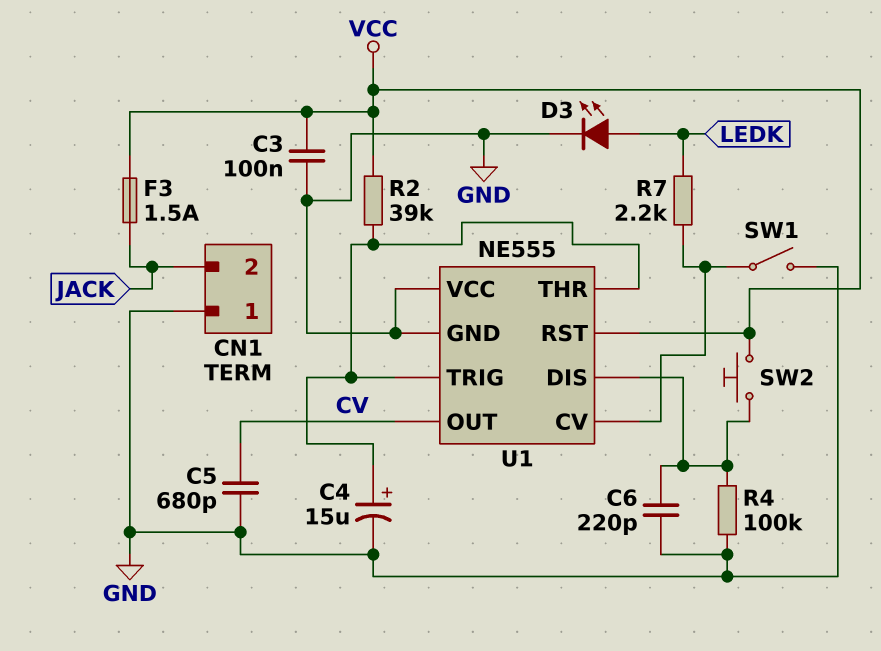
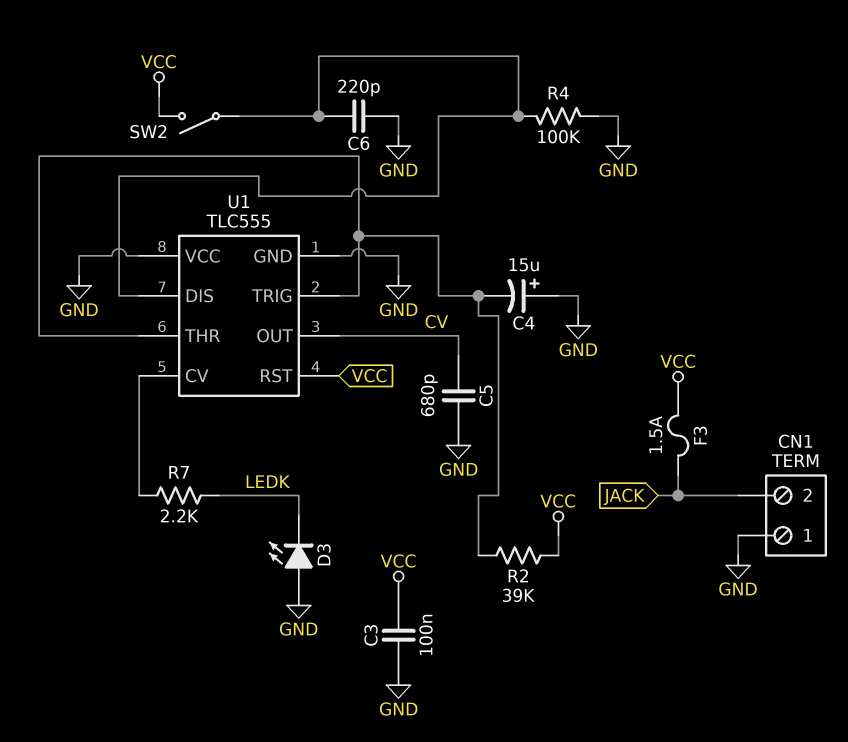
C4: 15uF (plus U1/THR, minus GND) -> 15uF (plus GND, minus U1/THR)
D3: LED (A LEDK, K GND) -> LED (A GND, K LEDK)
SW1: switch (GND, U1/CV) -> none
SW2: button (U1/DIS, VCC) -> switch (U1/DIS, VCC)
U1: NE555 -> TLC555

